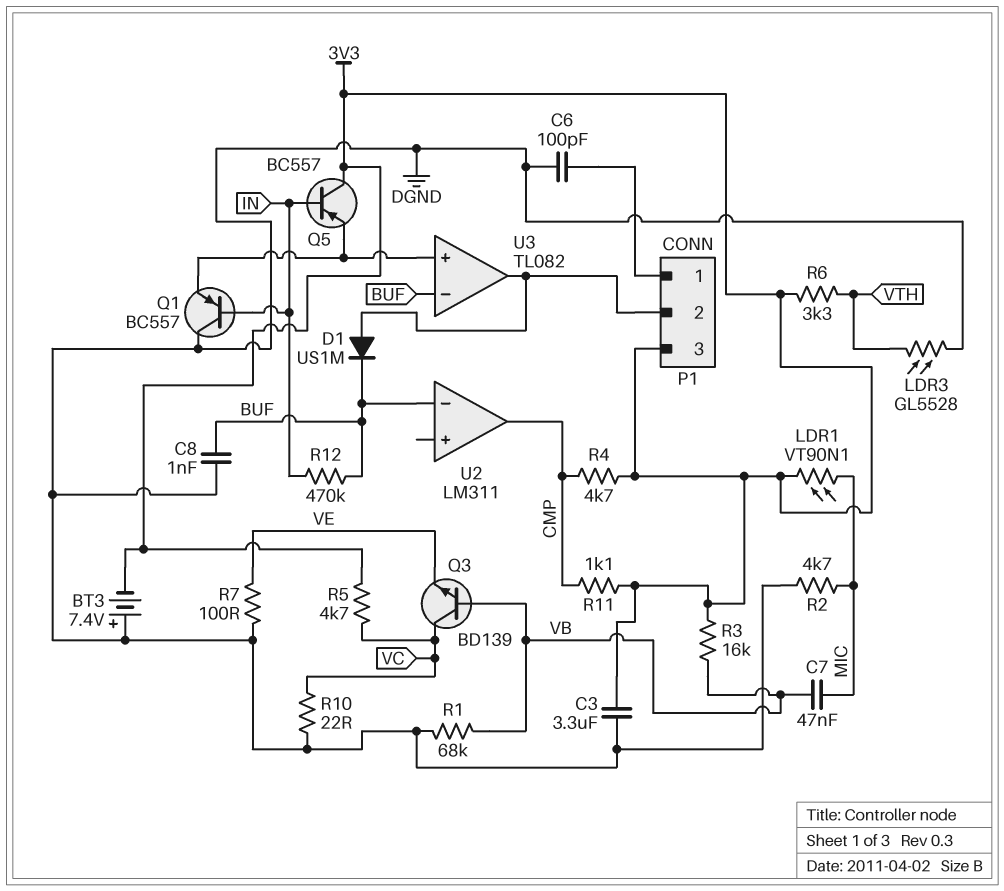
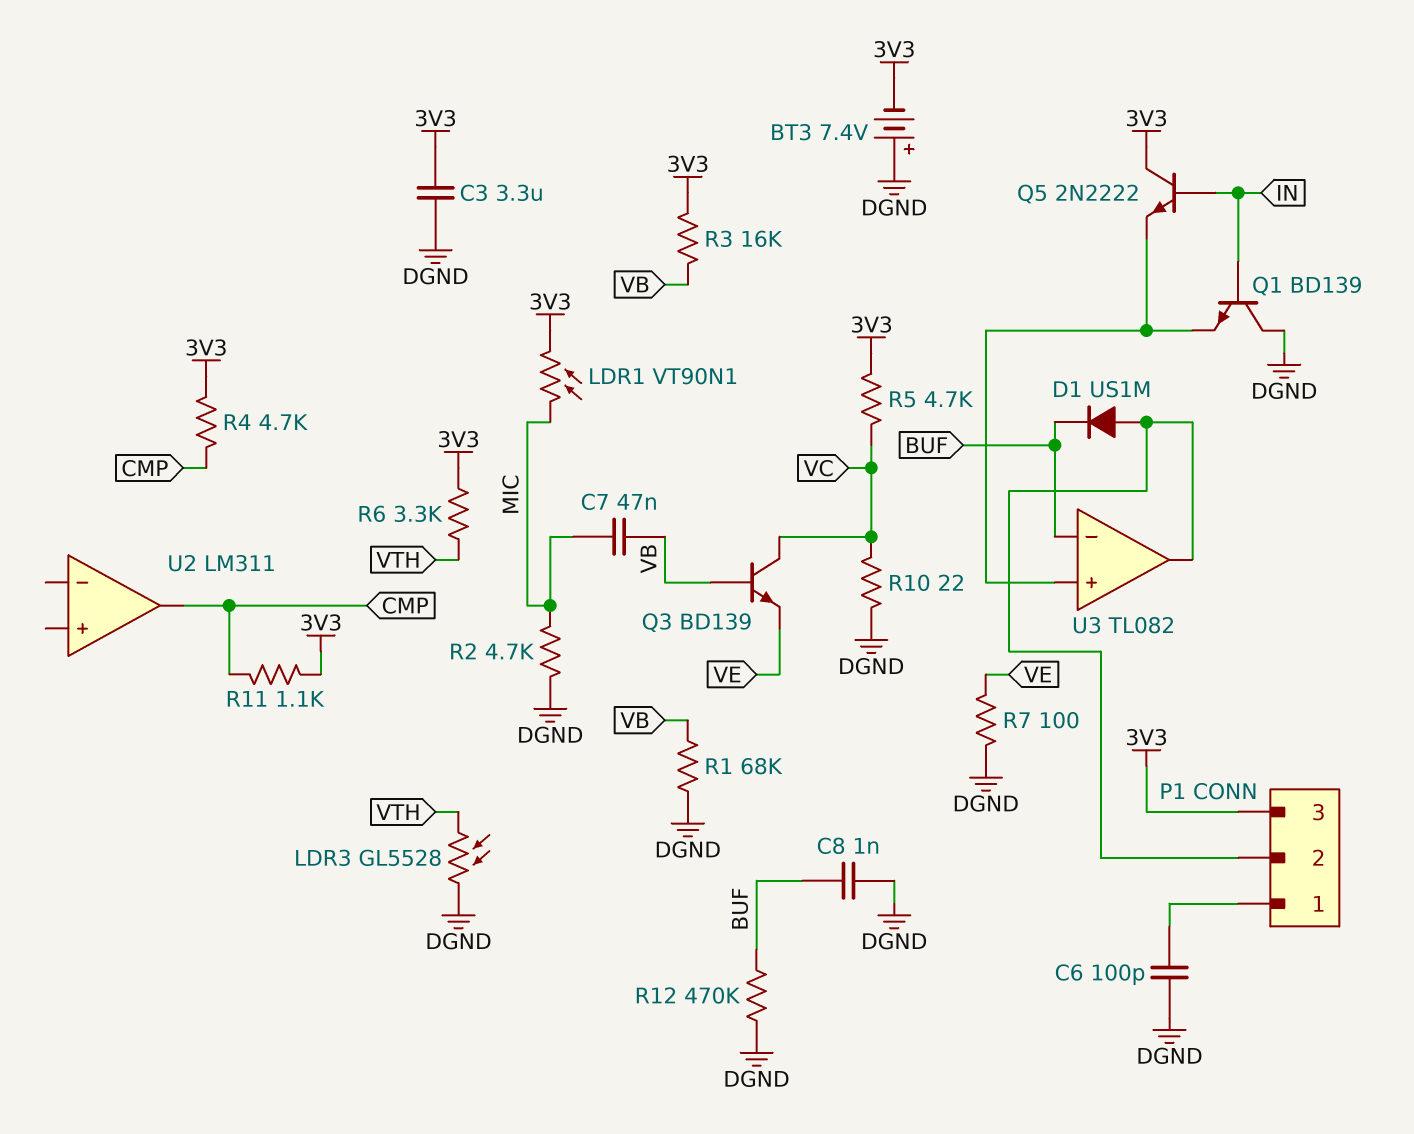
Q1: PNP BC557 (B IN, C DGND, E U3/in+) -> NPN BD139 (B IN, C DGND, E U3/in+)
Q5: PNP BC557 (B IN, C 3V3, E U3/in+) -> NPN 2N2222 (B IN, C 3V3, E U3/in+)
R12: 470k (BUF, IN) -> 470k (BUF, DGND)
U2 pin in-: BUF -> none

